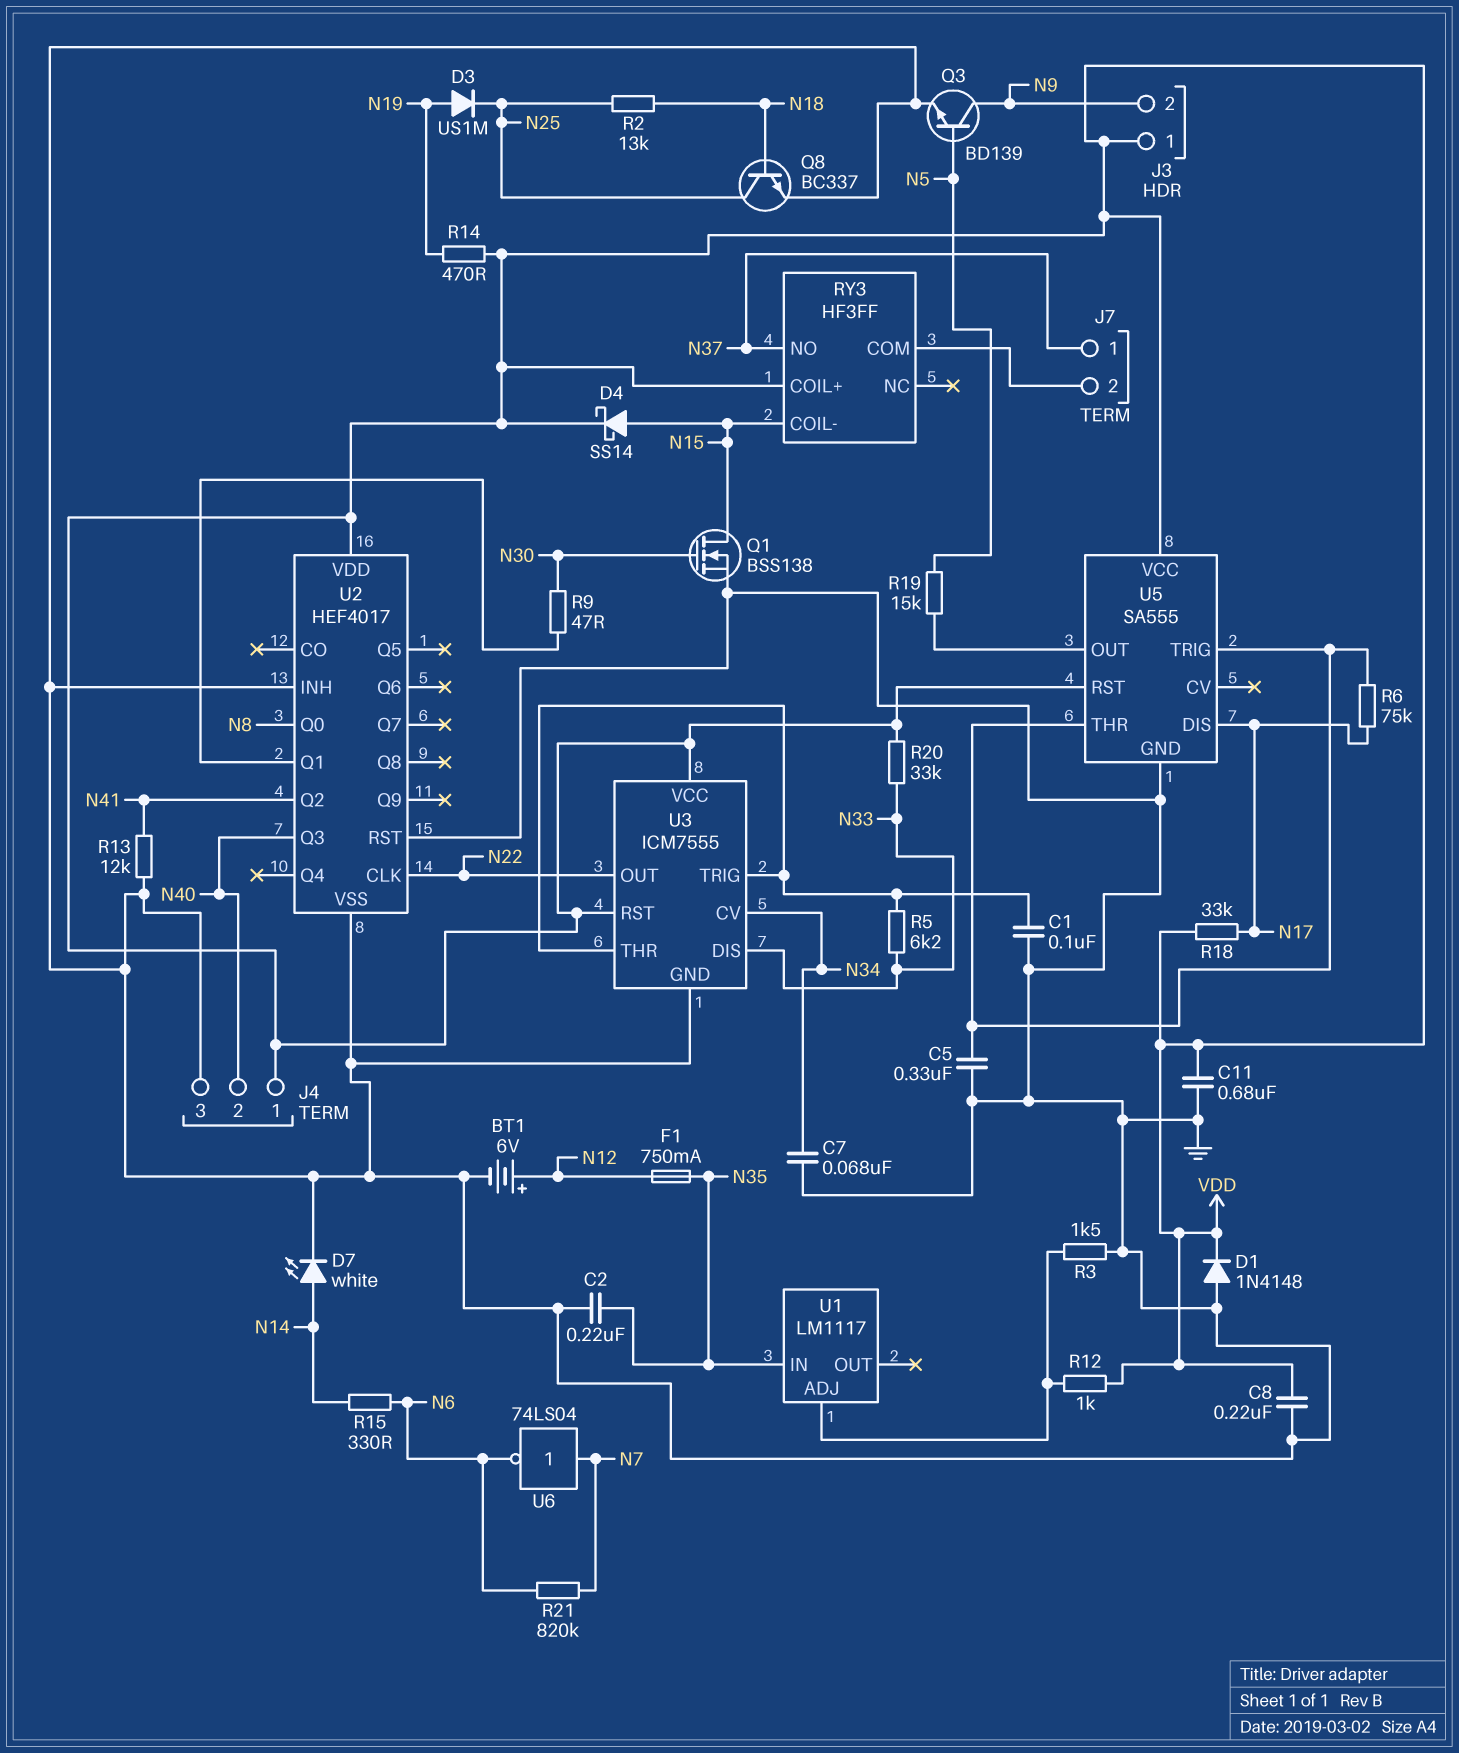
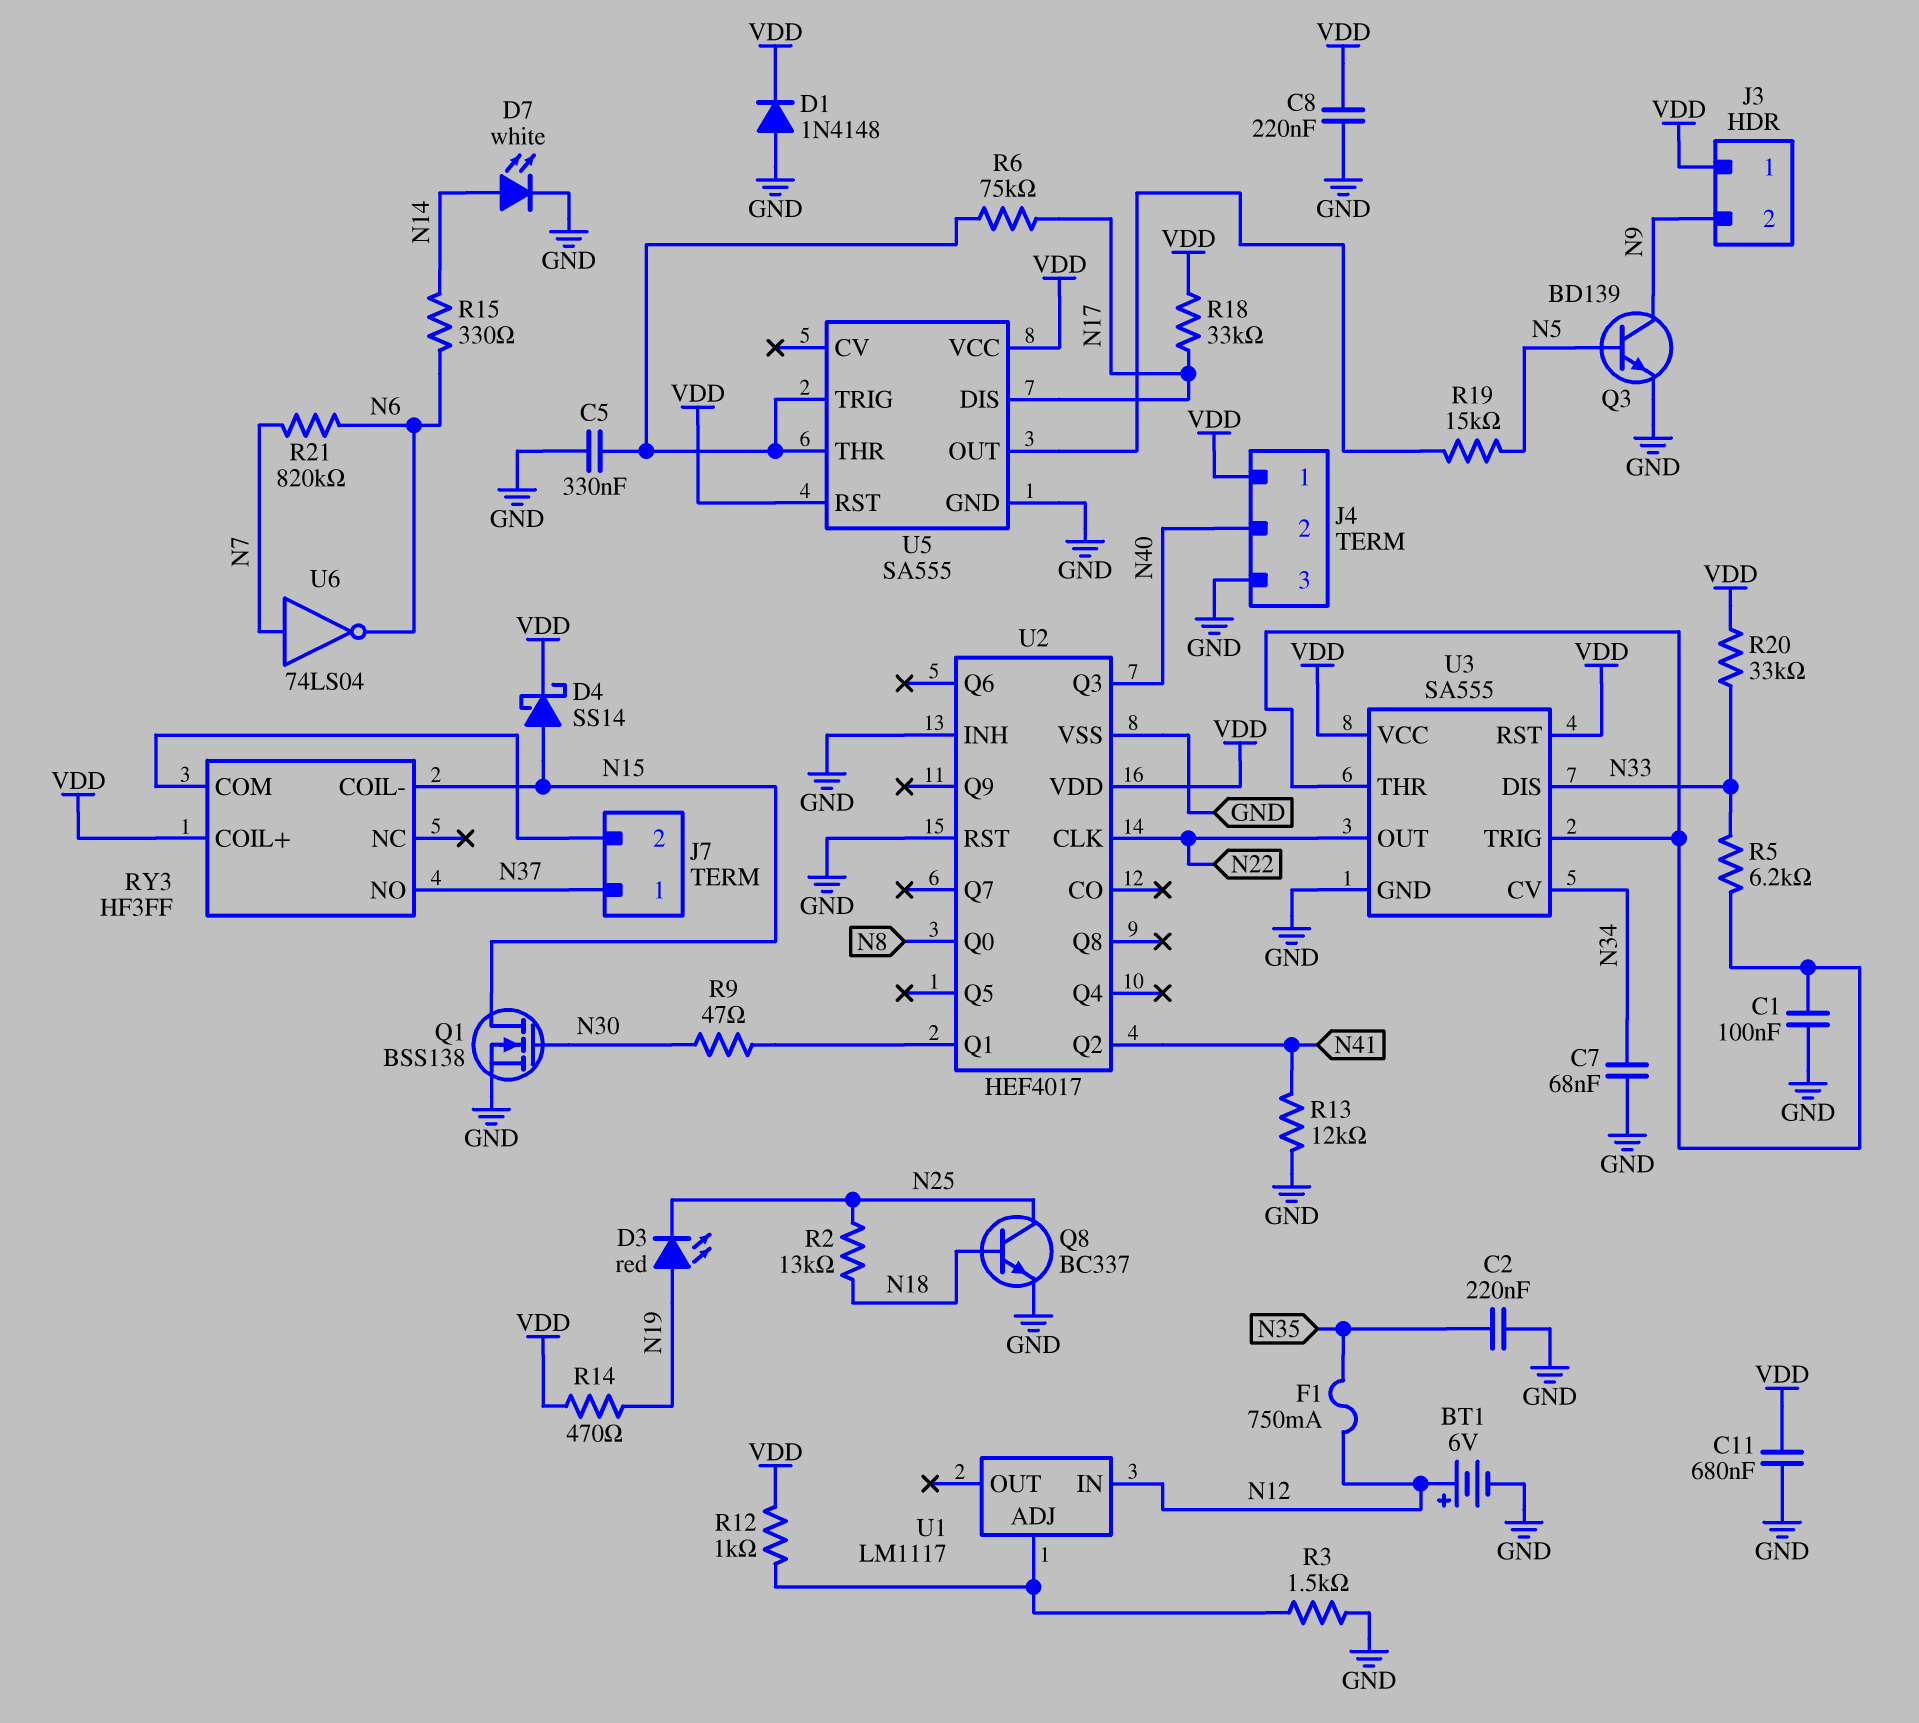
D3: diode US1M (A N19, K N25) -> LED red (A N19, K N25)
U1 pin IN: N35 -> N12
U3: ICM7555 -> SA555

